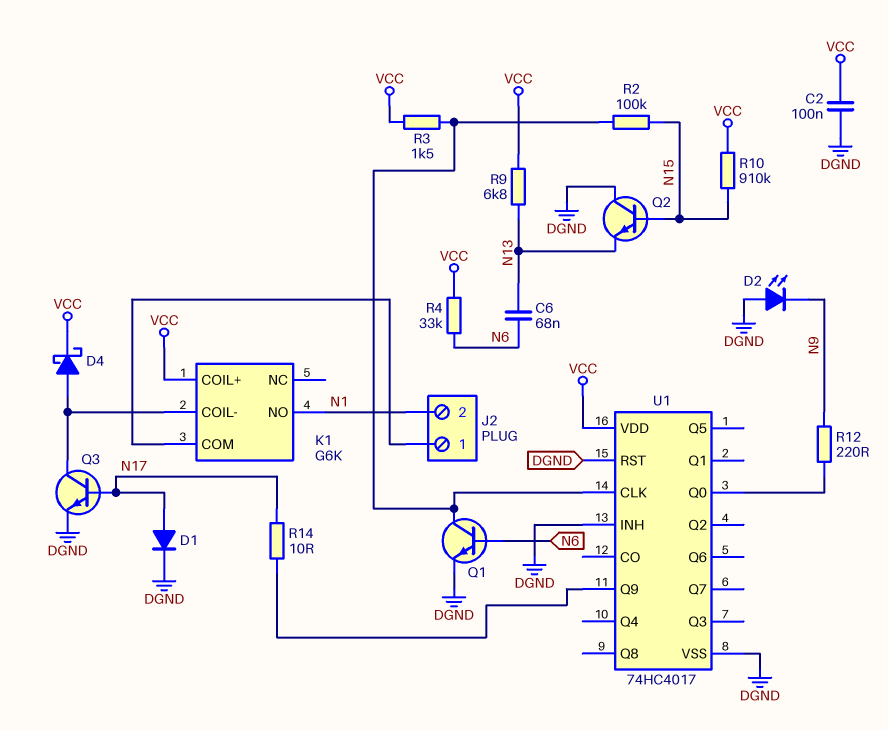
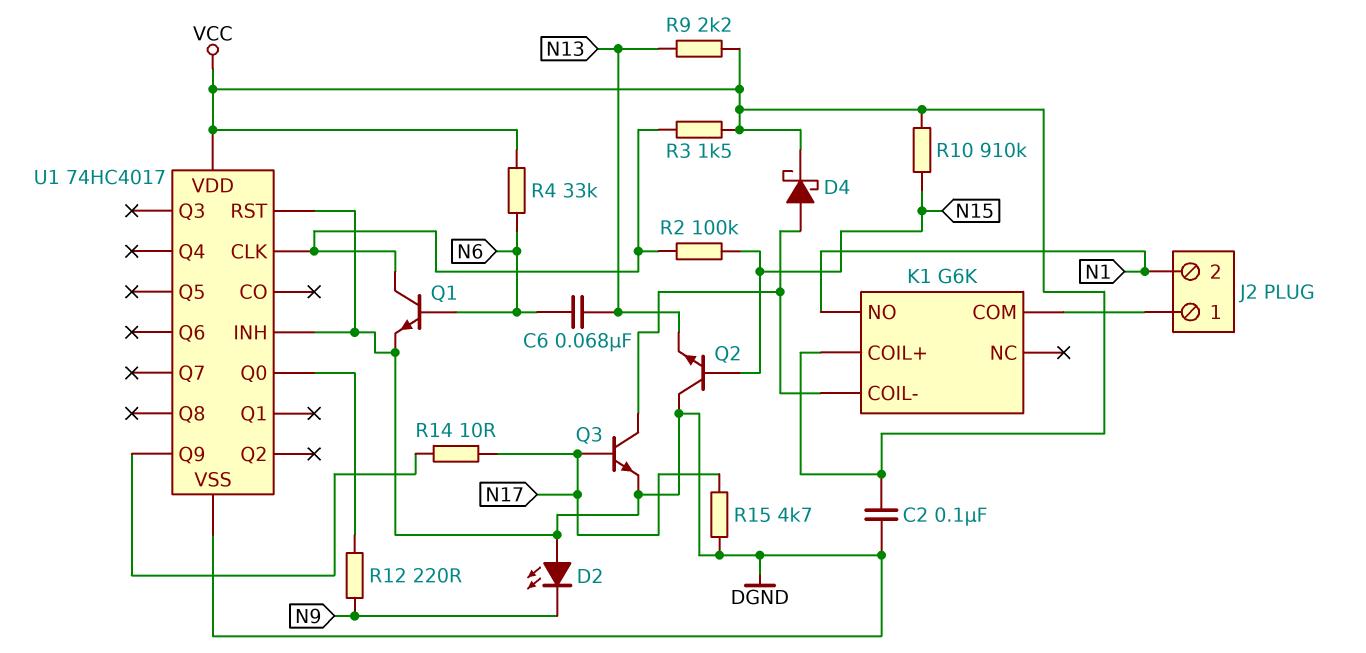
D1: diode (A N17, K DGND) -> none
R9: 6.8k (N13, VCC) -> 2.2k (N13, VCC)
R15: none -> 4.7k (DGND, N17)

